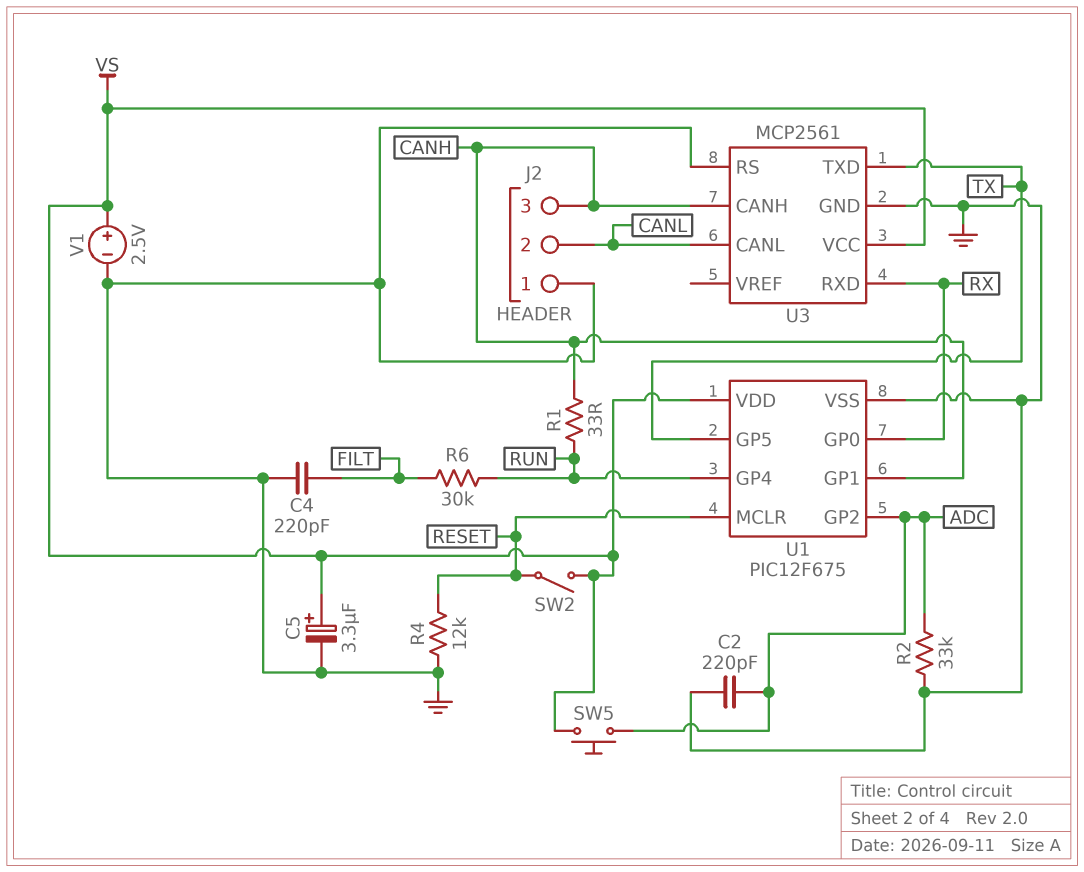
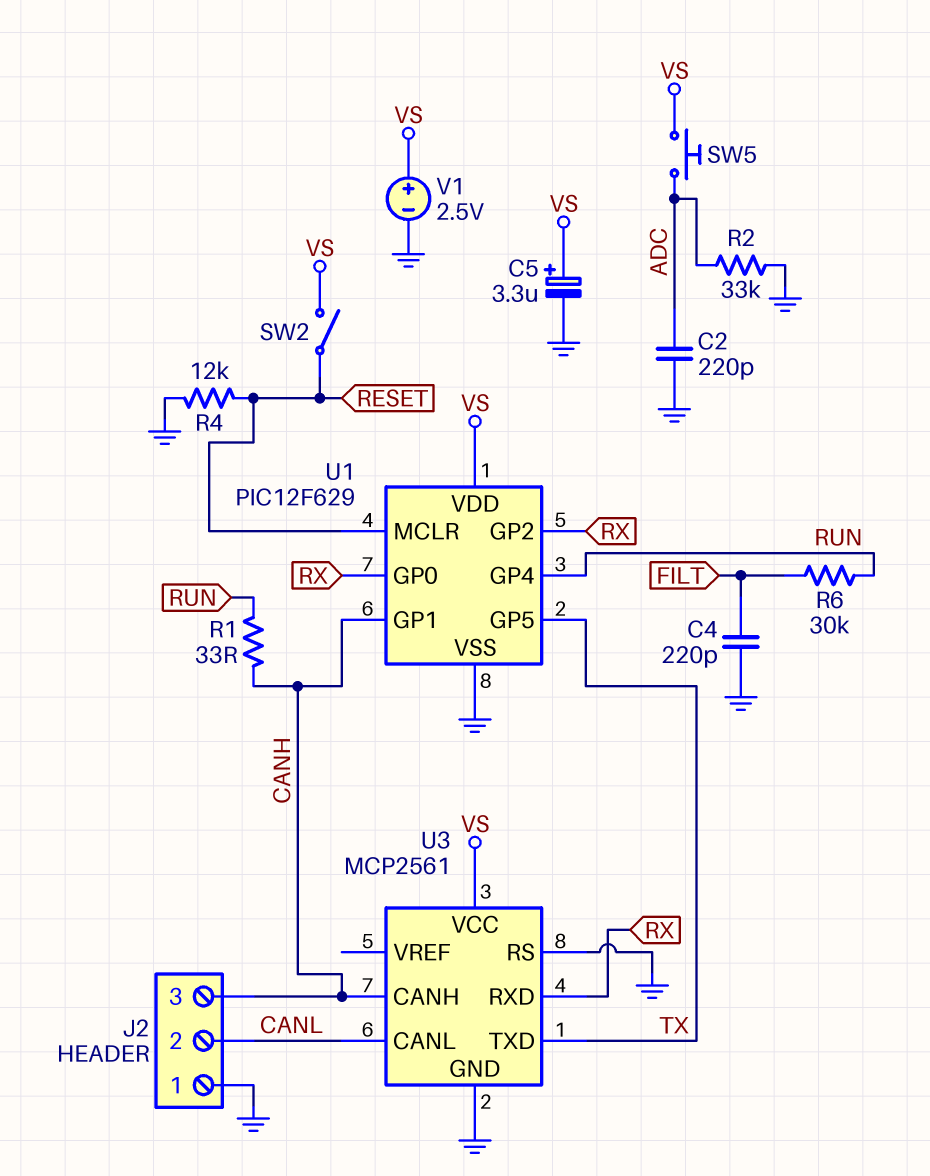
U1: PIC12F675 -> PIC12F629
U1 pin GP2: ADC -> RX

